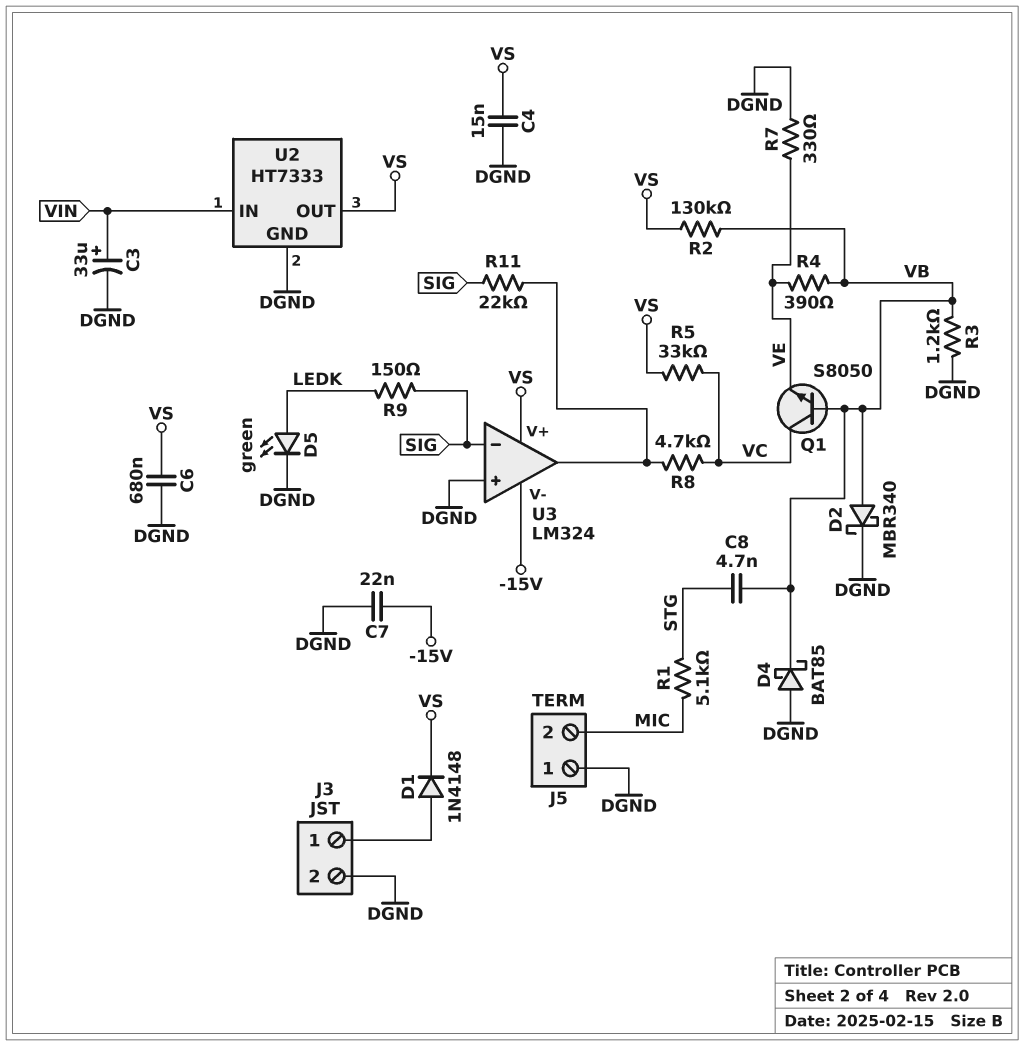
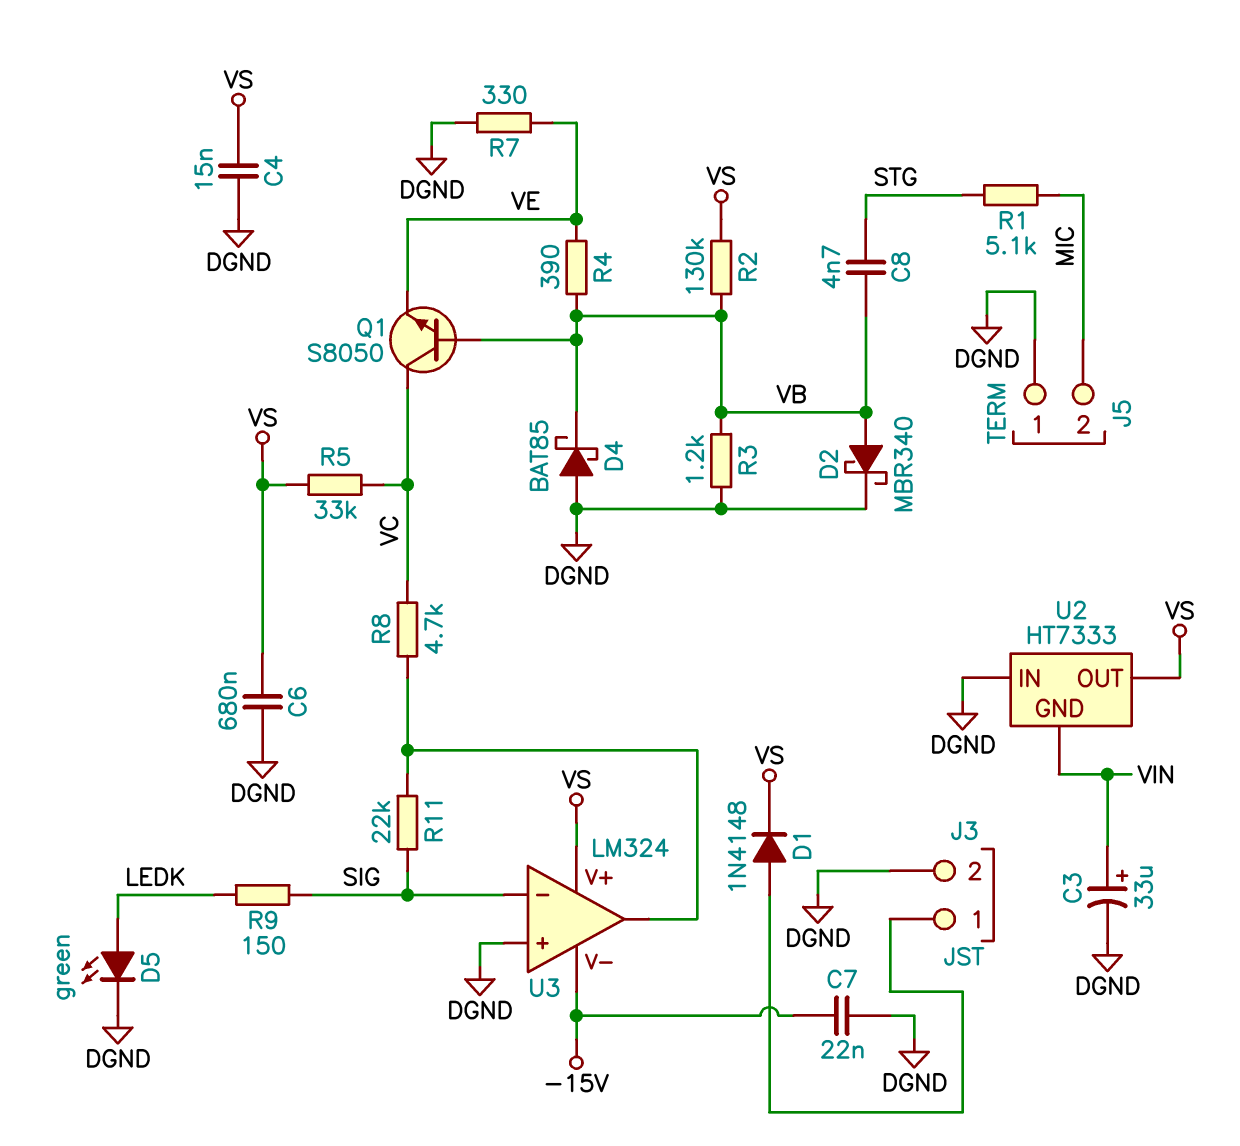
U2 pin GND: DGND -> VIN
U2 pin IN: VIN -> DGND

